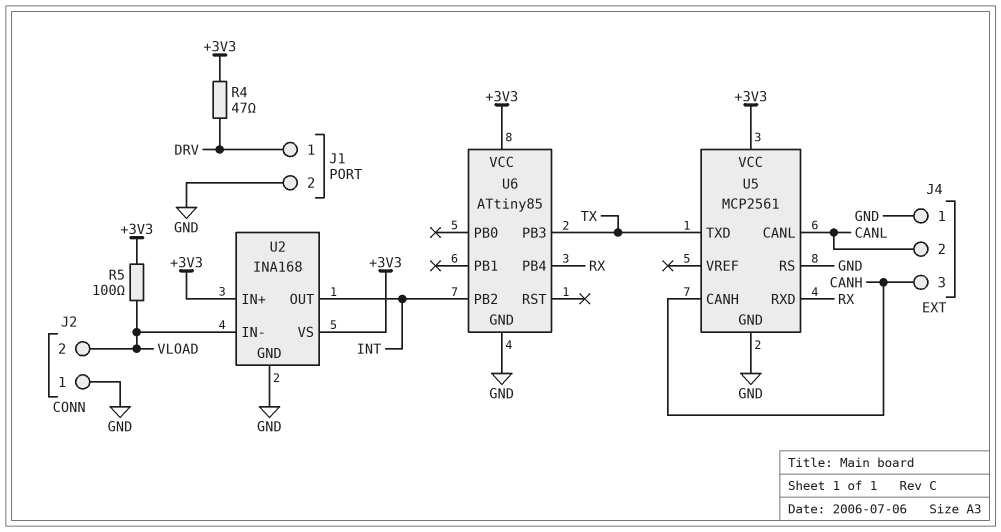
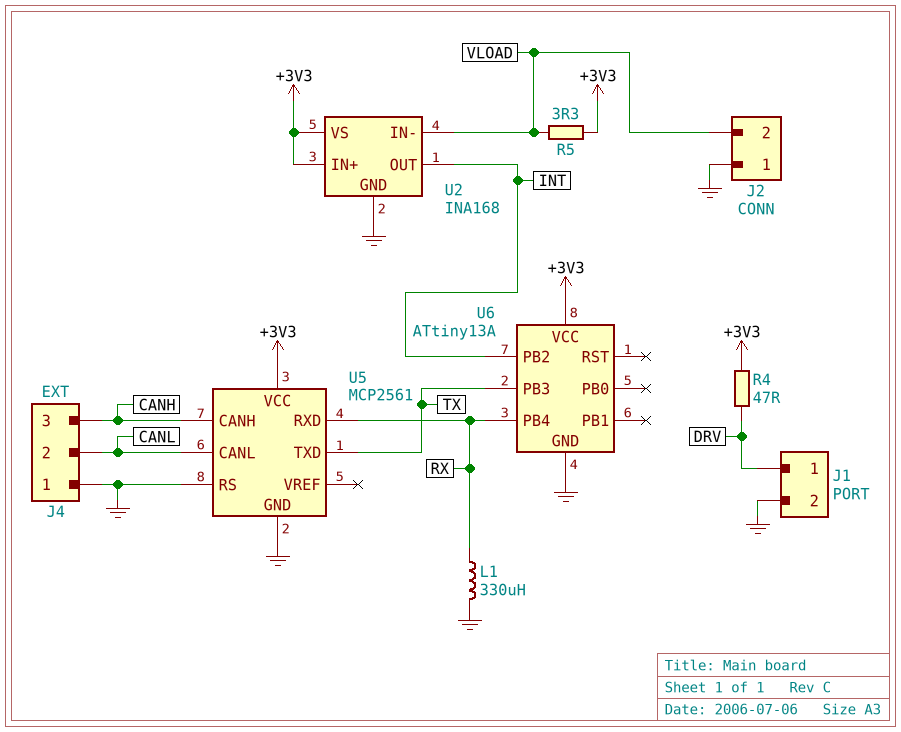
L1: none -> 330uH (GND, RX)
R5: 100 (+3V3, VLOAD) -> 3.3 (+3V3, VLOAD)
U6: ATtiny85 -> ATtiny13A

